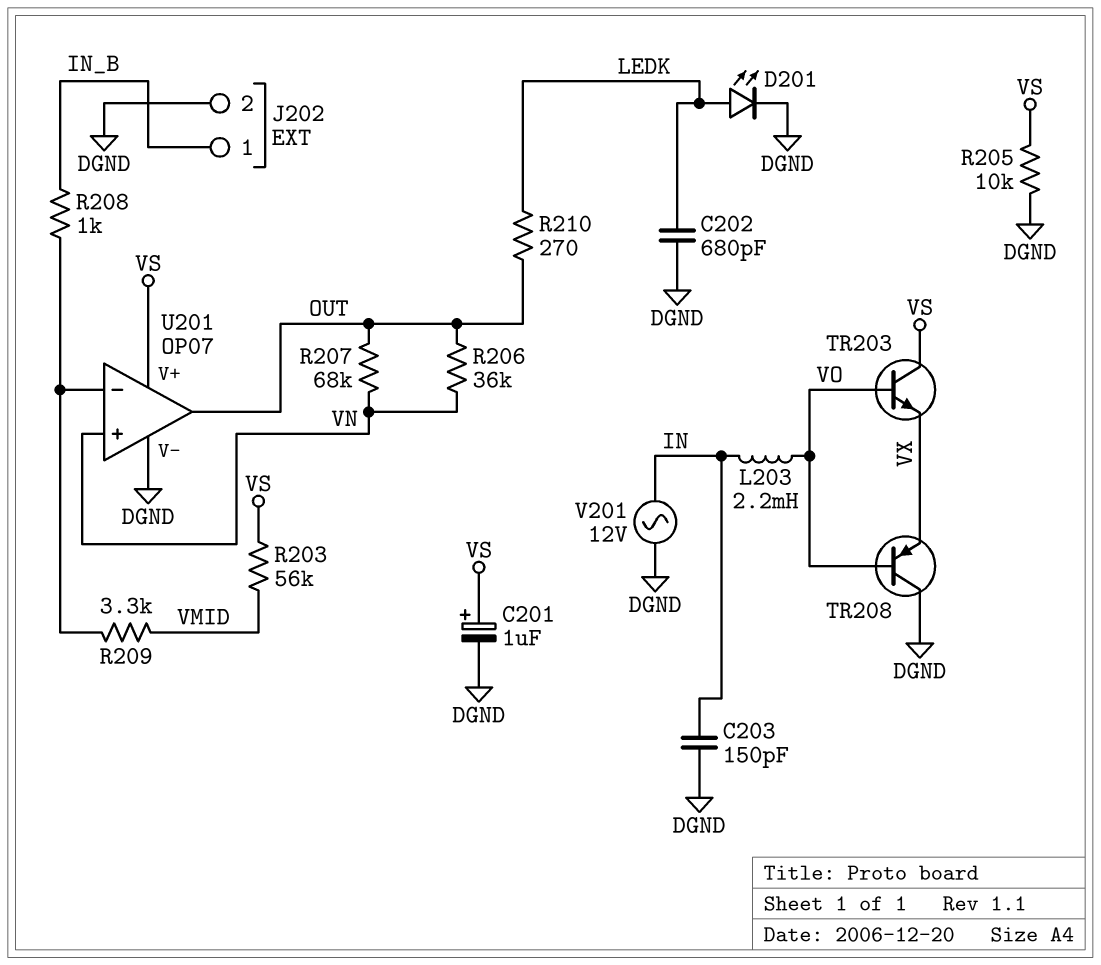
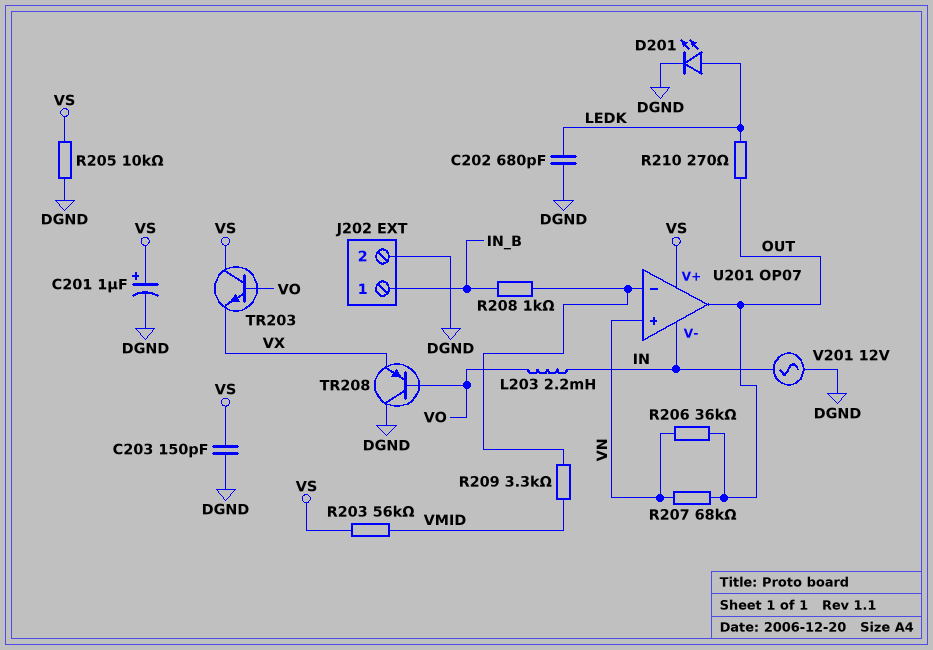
C203: 150pF (DGND, IN) -> 150pF (DGND, VS)
U201 pin V-: DGND -> IN

